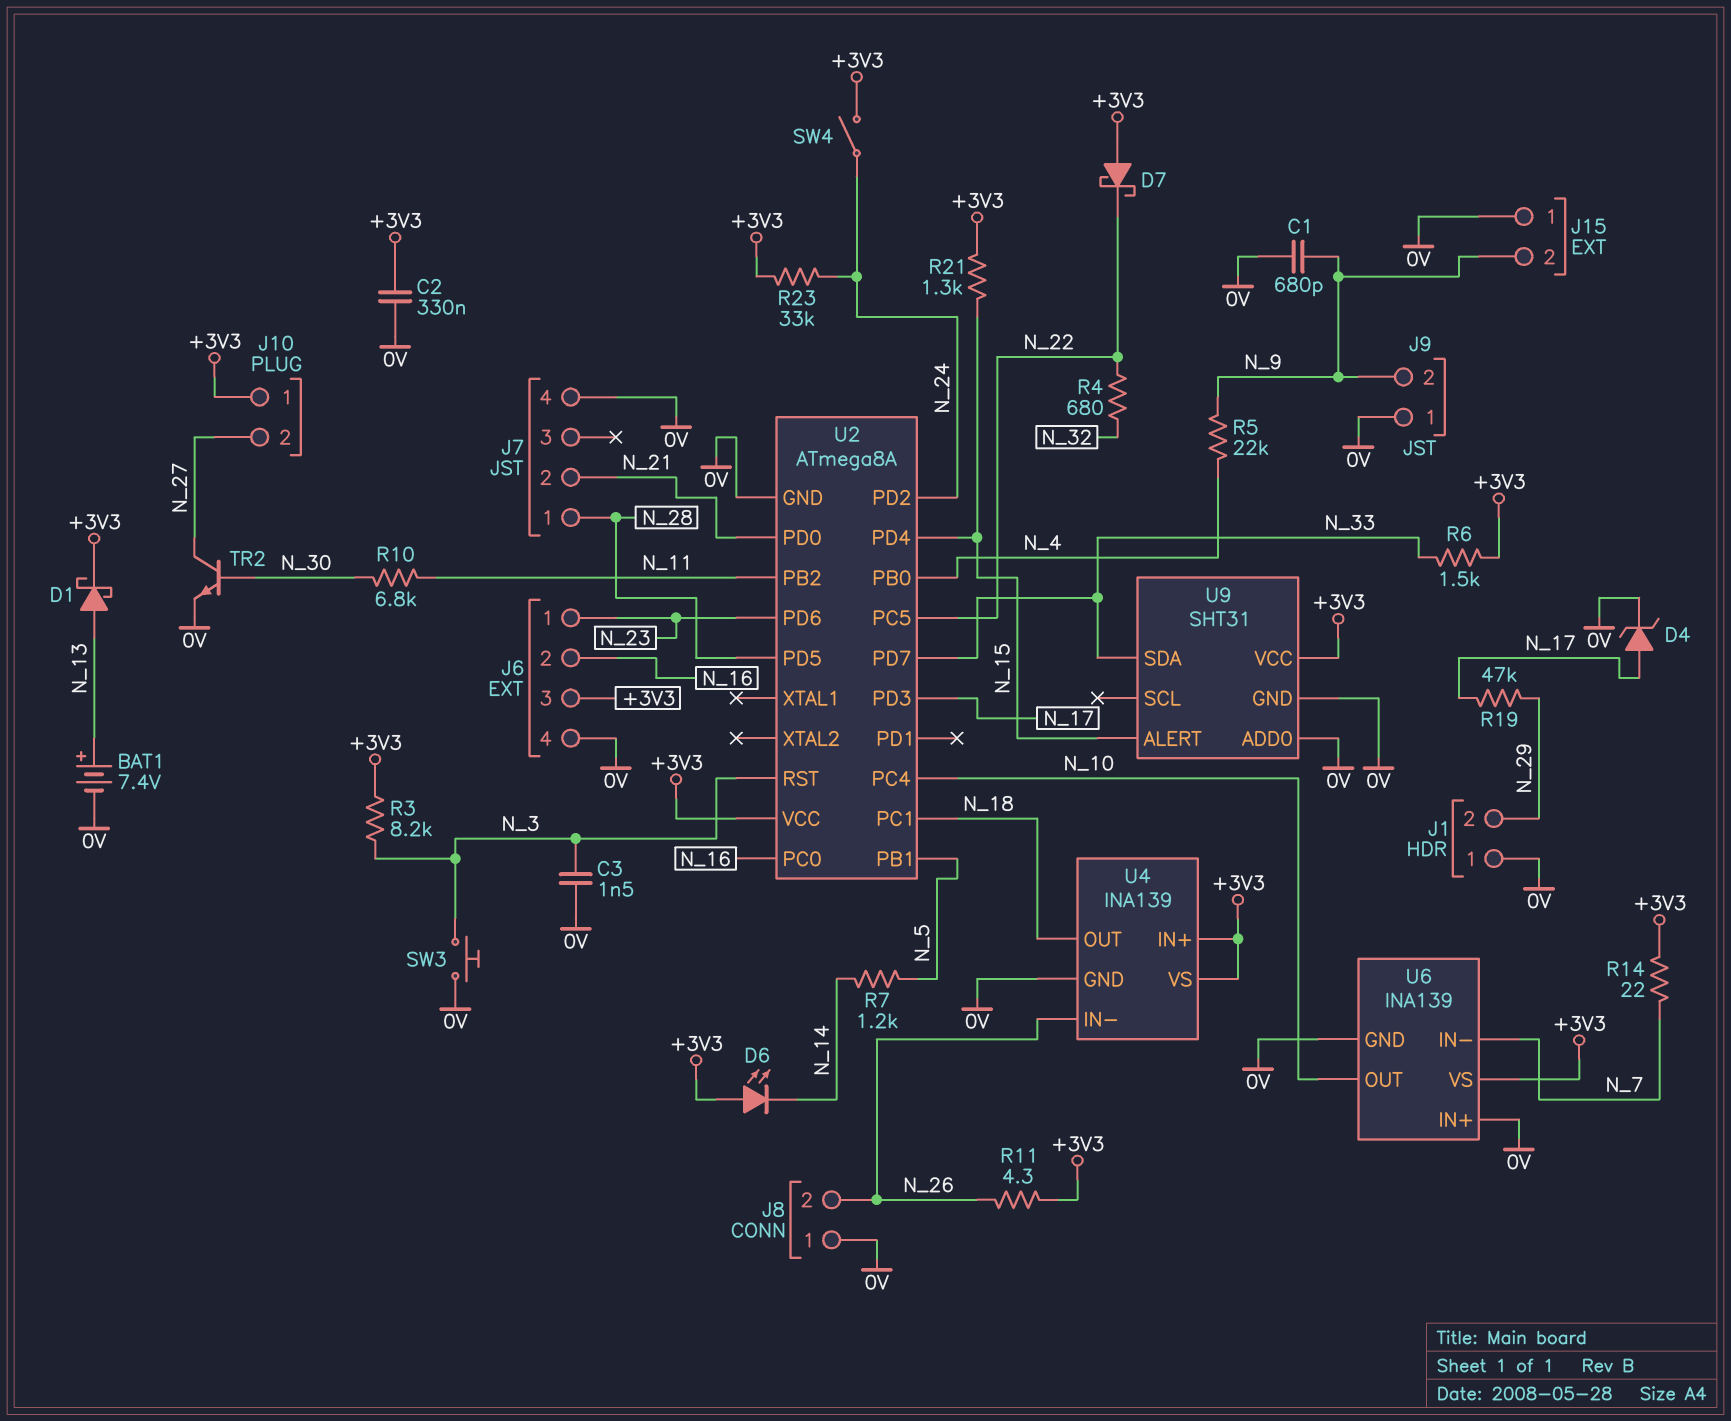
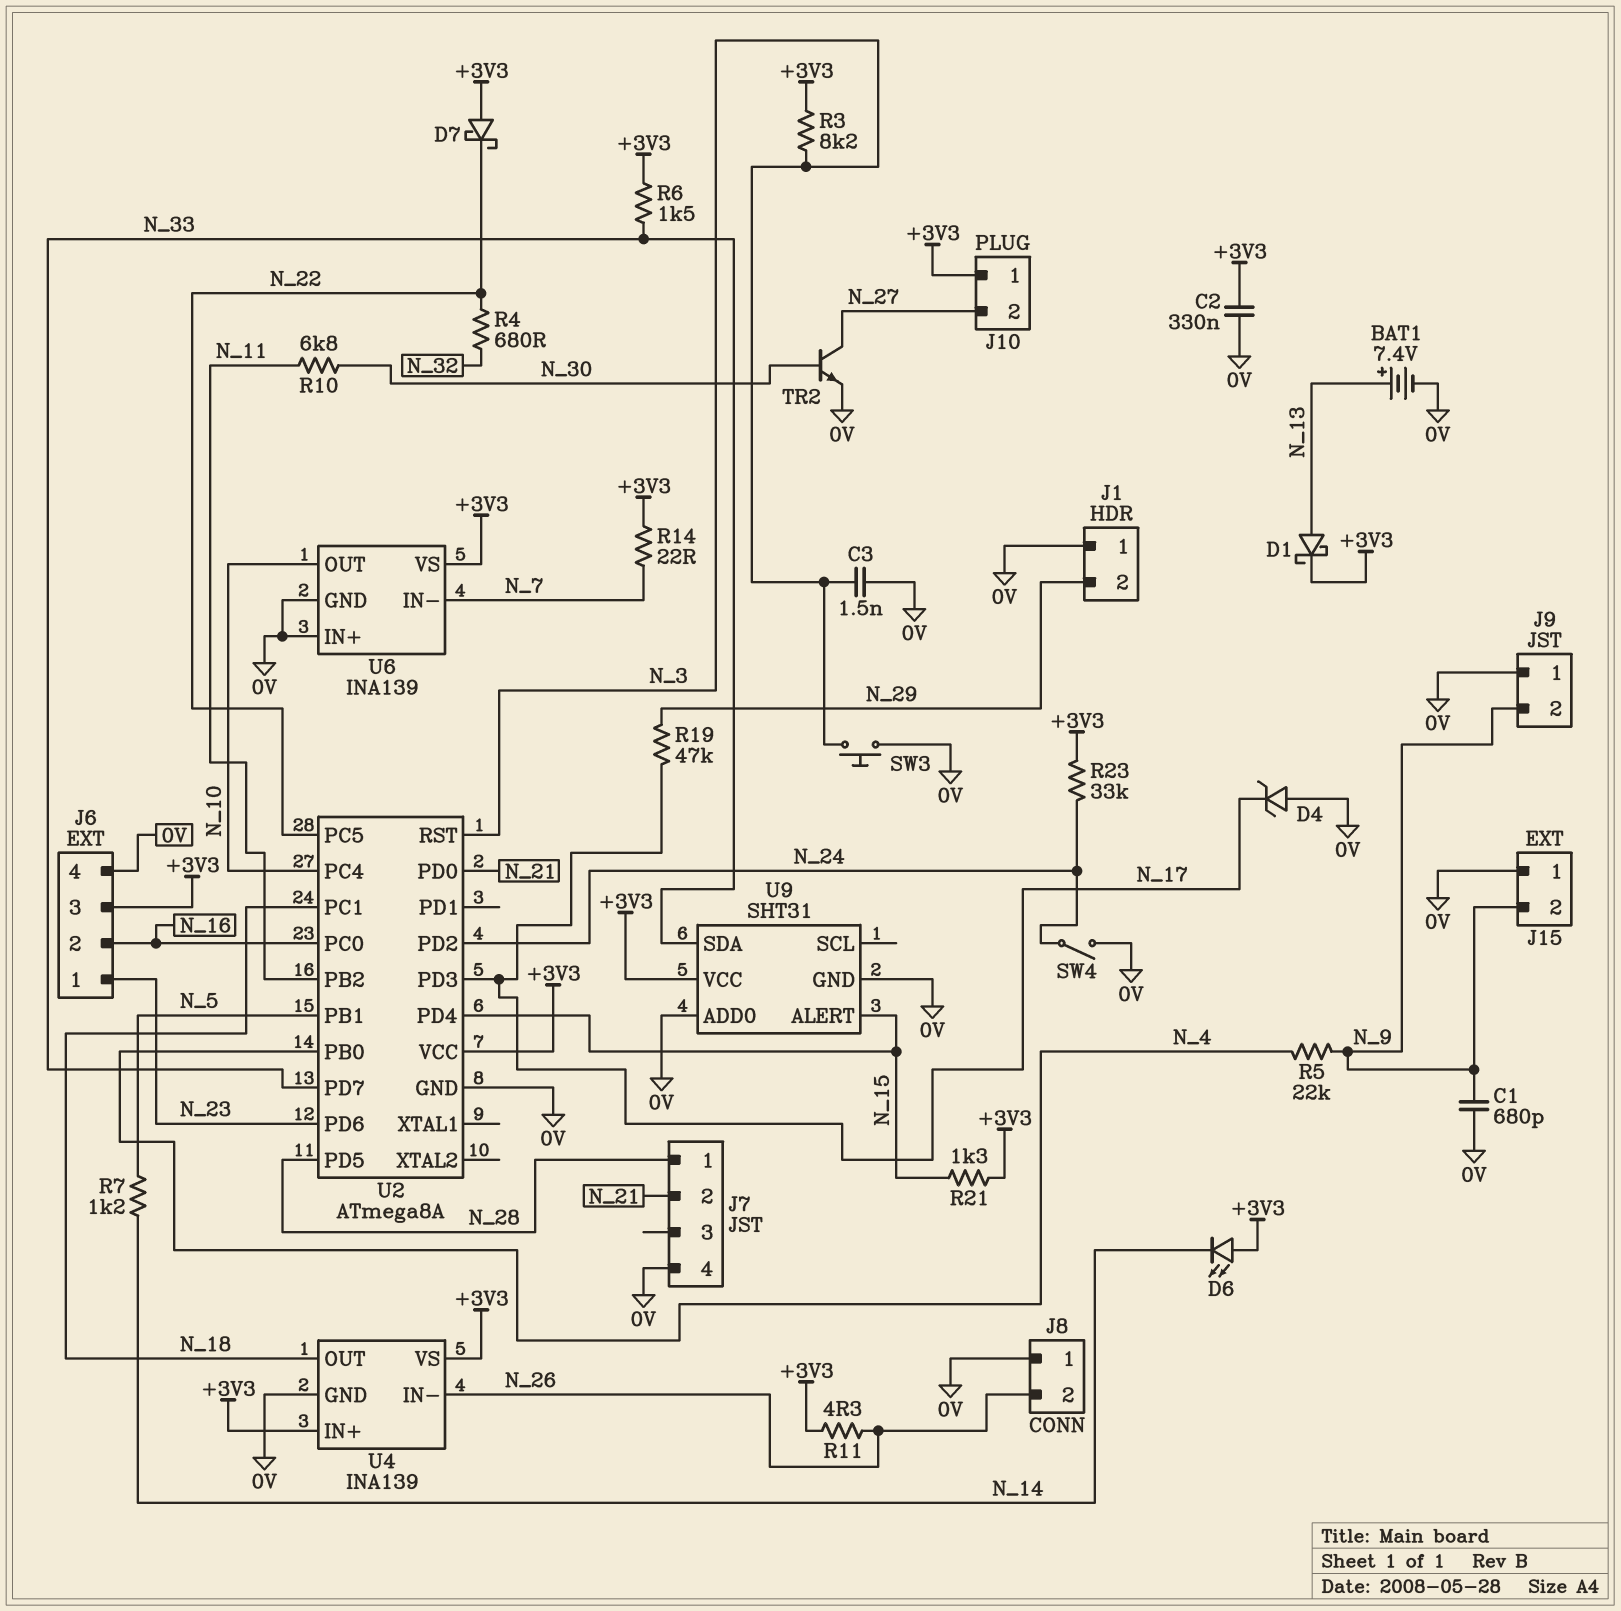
D4: zener (A N_17, K 0V) -> zener (A 0V, K N_17)
SW4: switch (+3V3, N_24) -> switch (0V, N_24)

